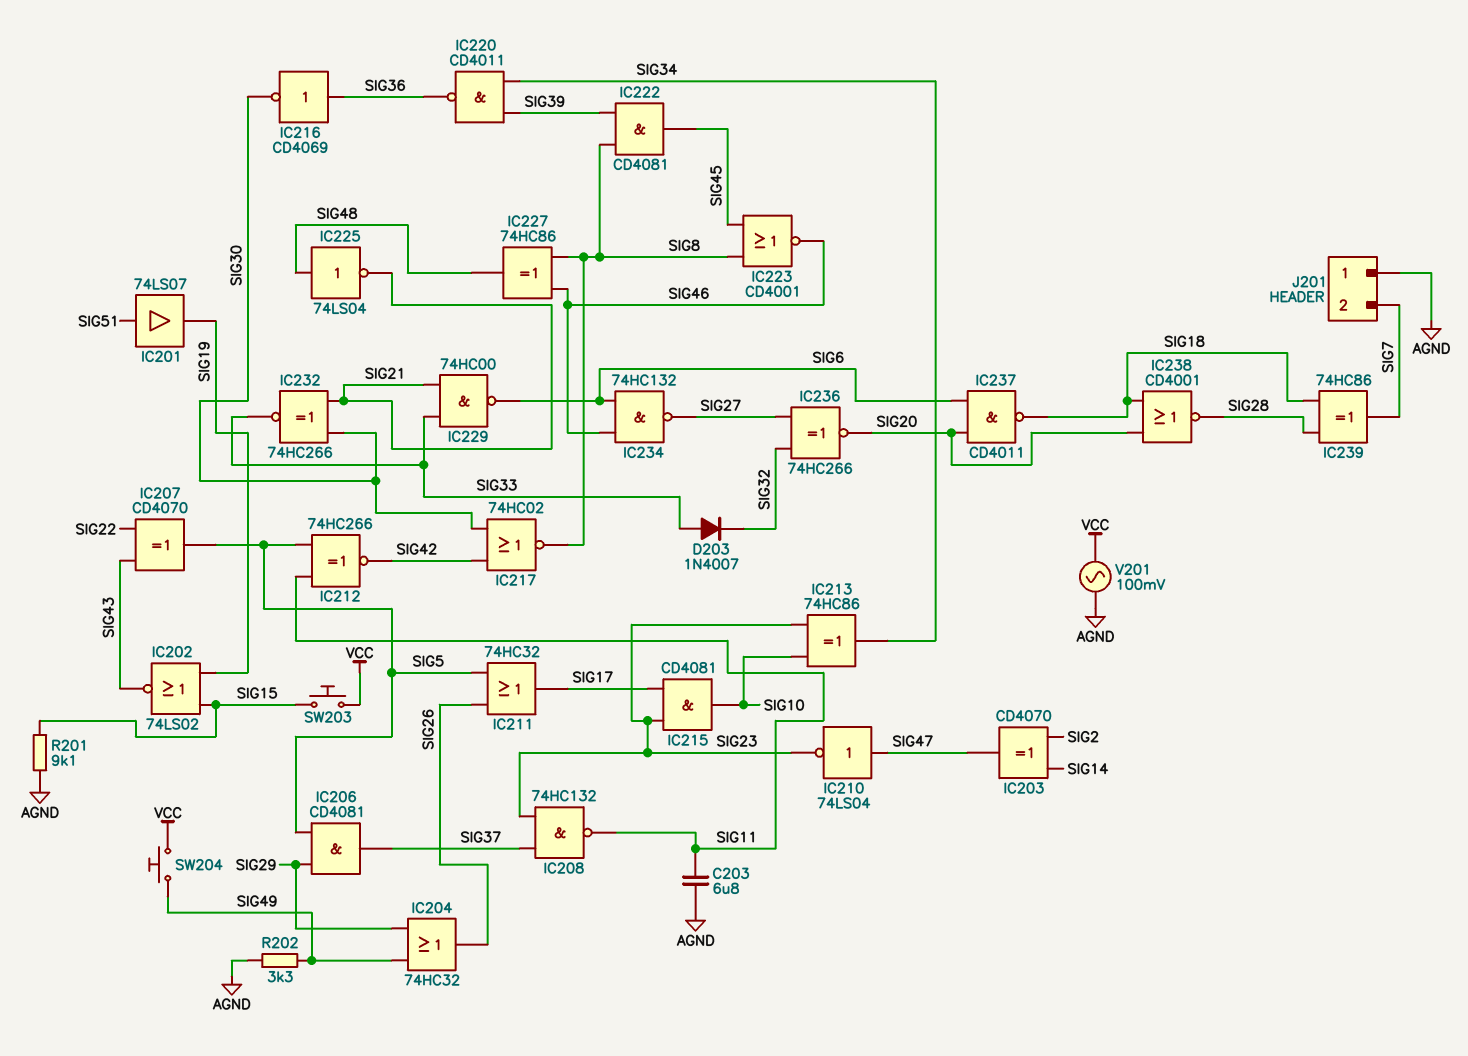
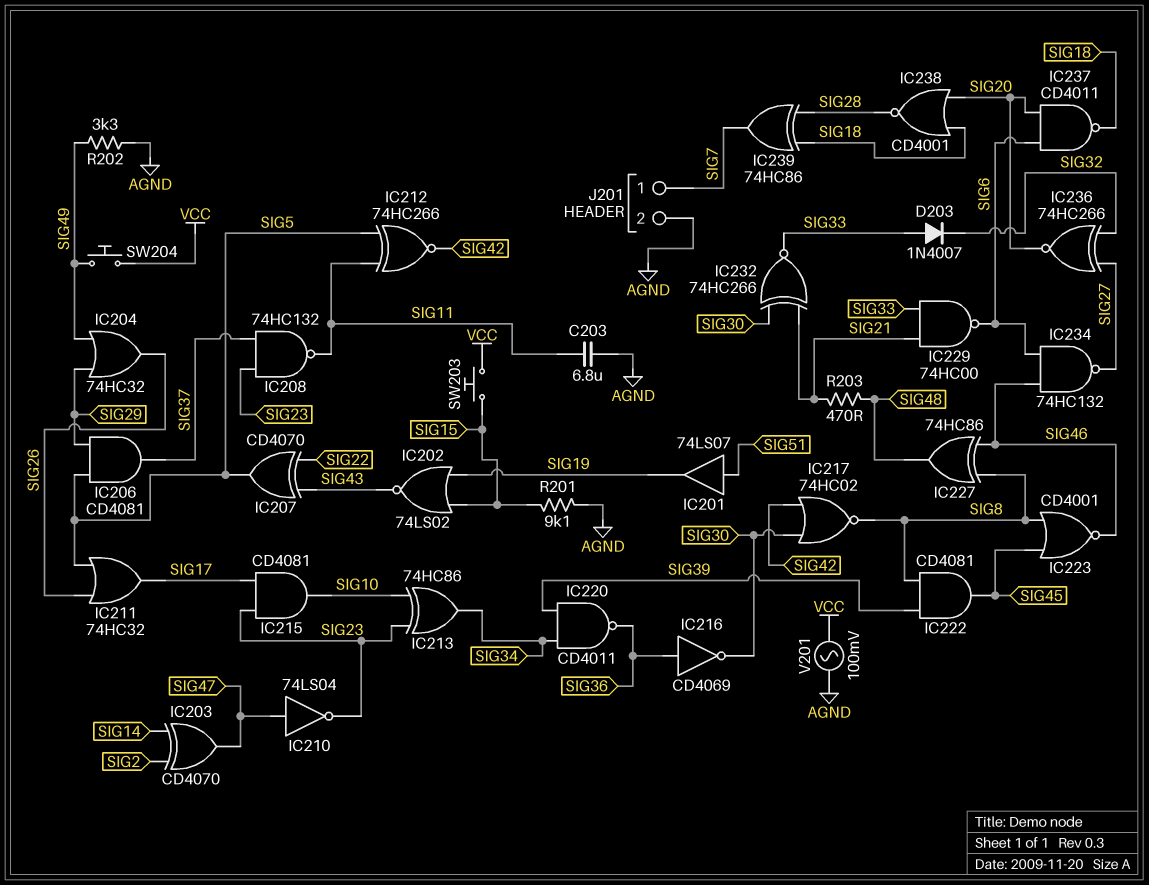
IC225: NOT 74LS04 (in SIG48, out SIG21) -> none
J201 pin 1: AGND -> SIG7
J201 pin 2: SIG7 -> AGND
R203: none -> 470 (SIG21, SIG48)

